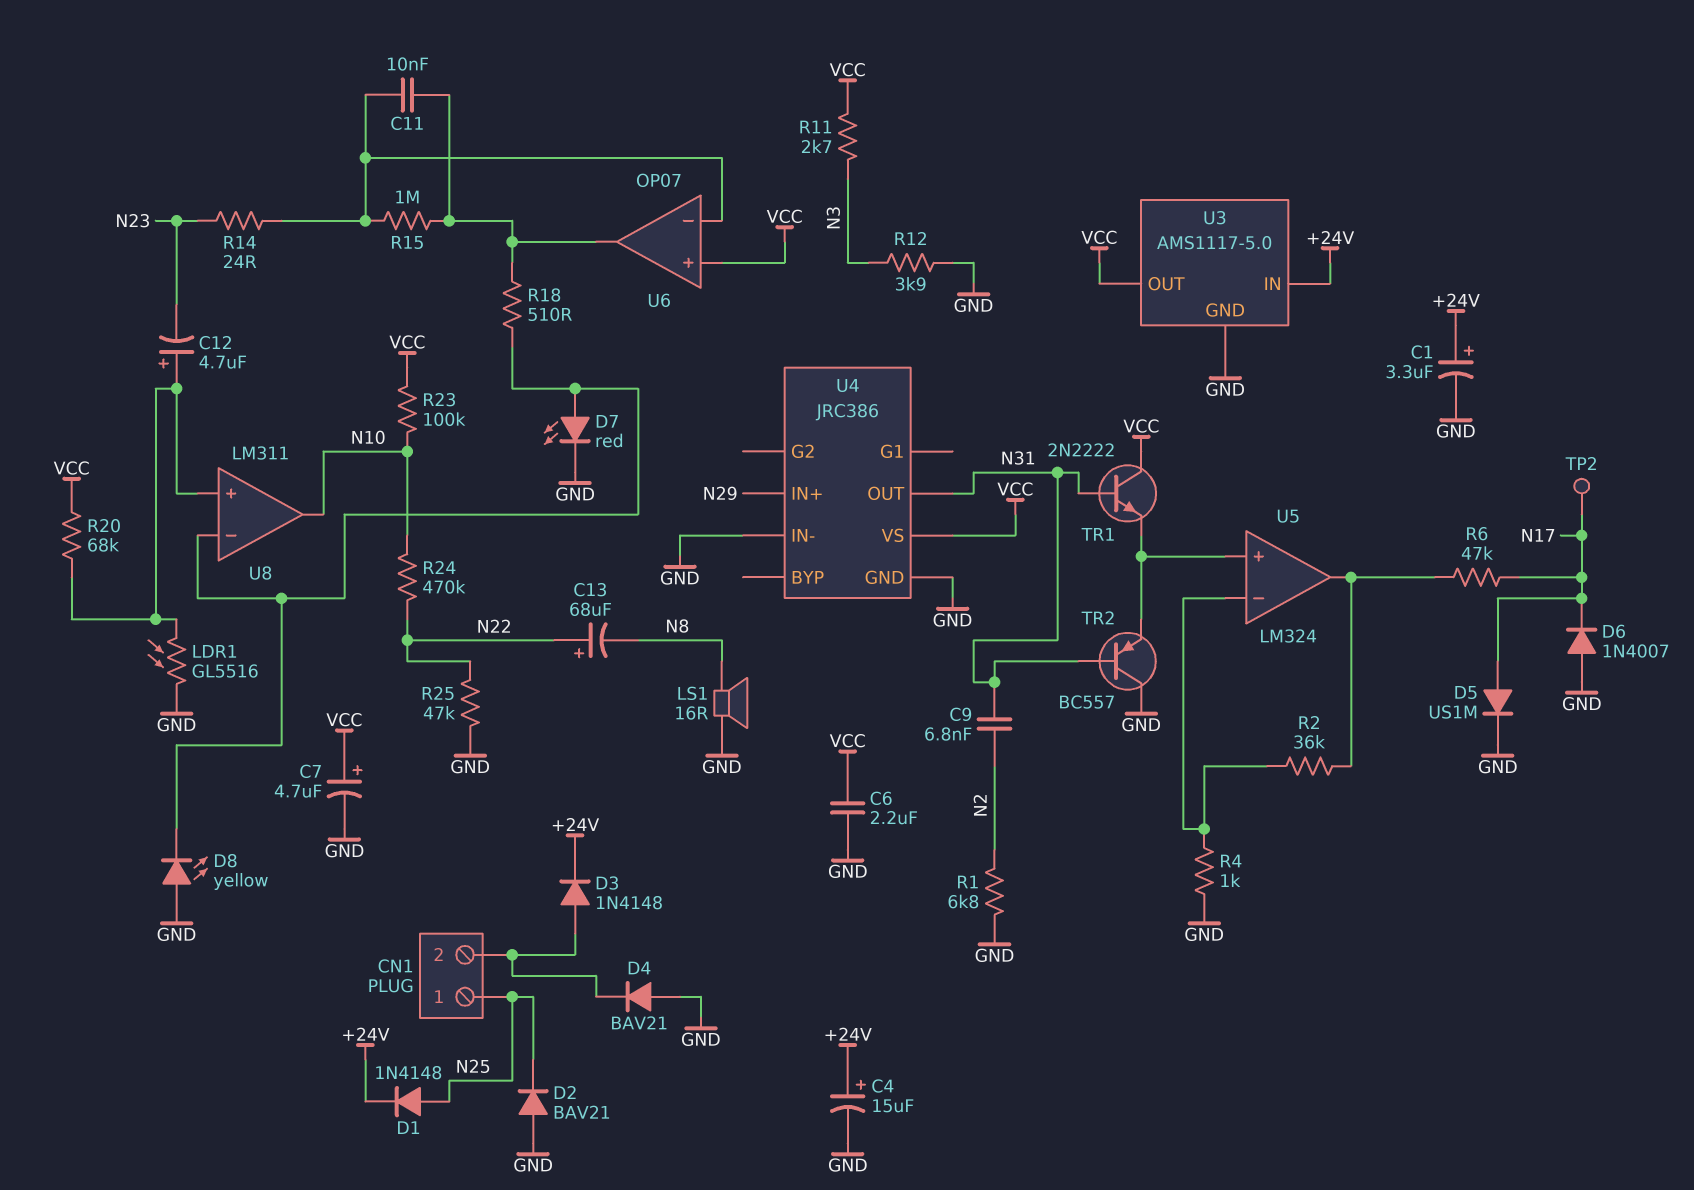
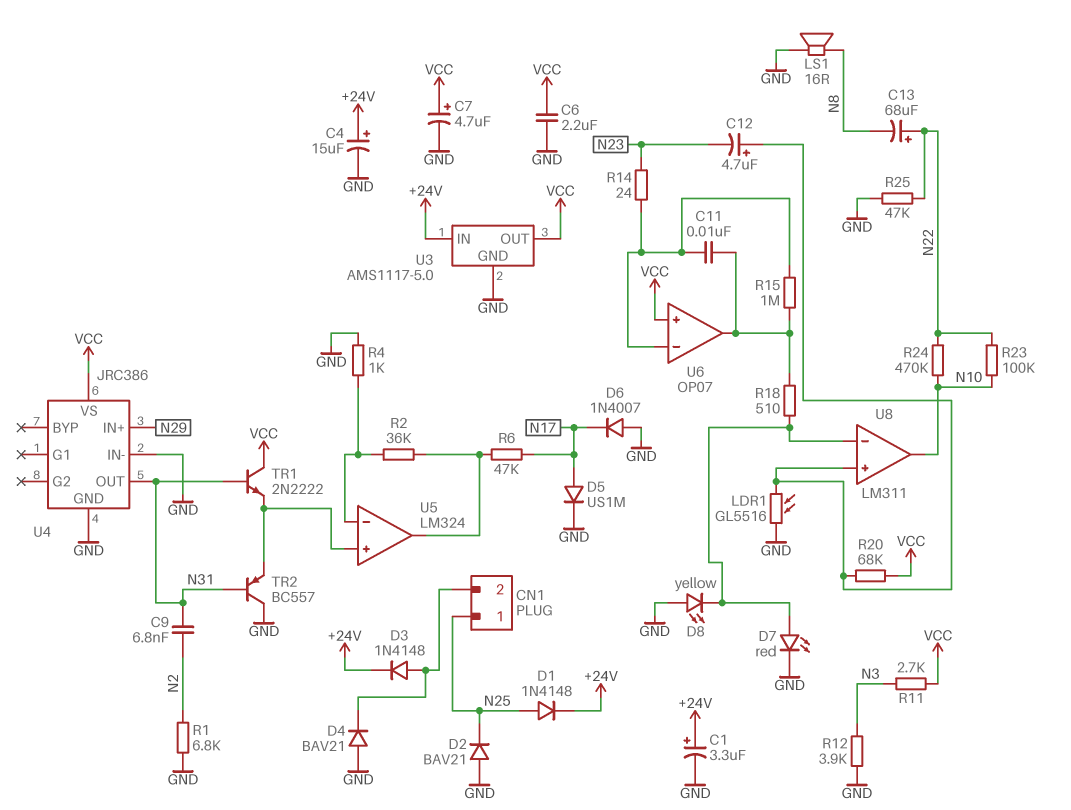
R23: 100k (N10, VCC) -> 100k (N10, N22)
TP2: test point (N17) -> none

